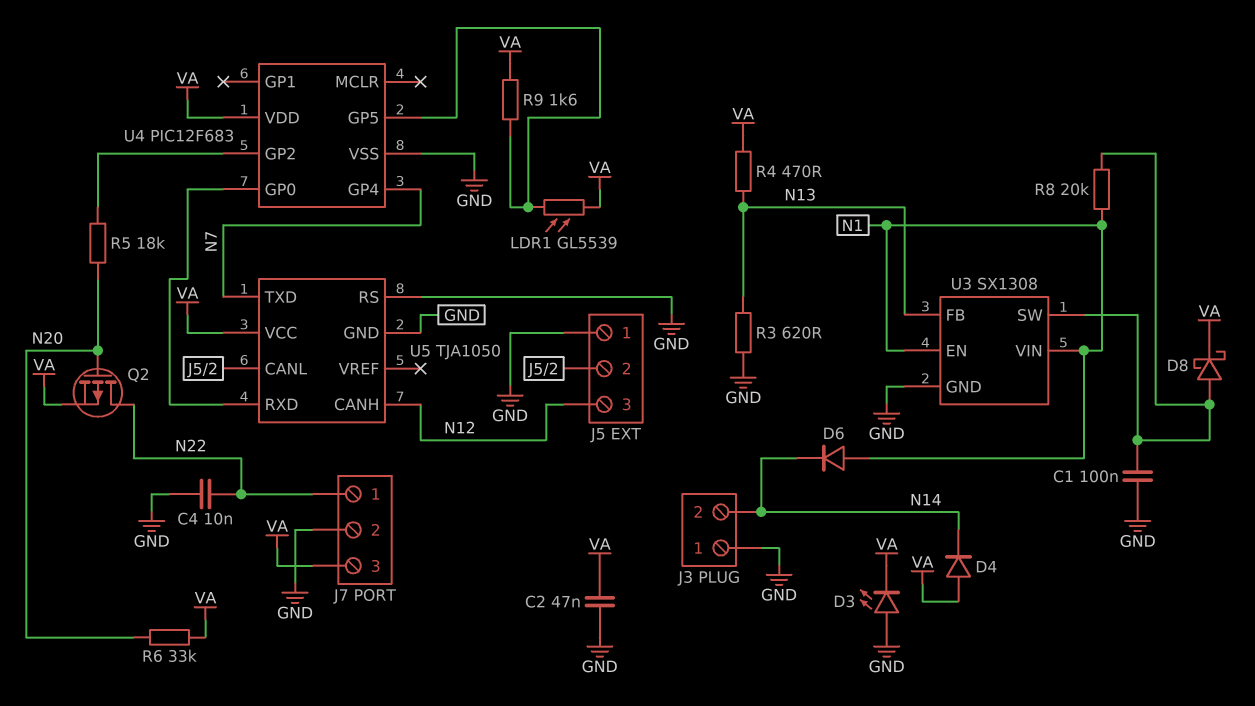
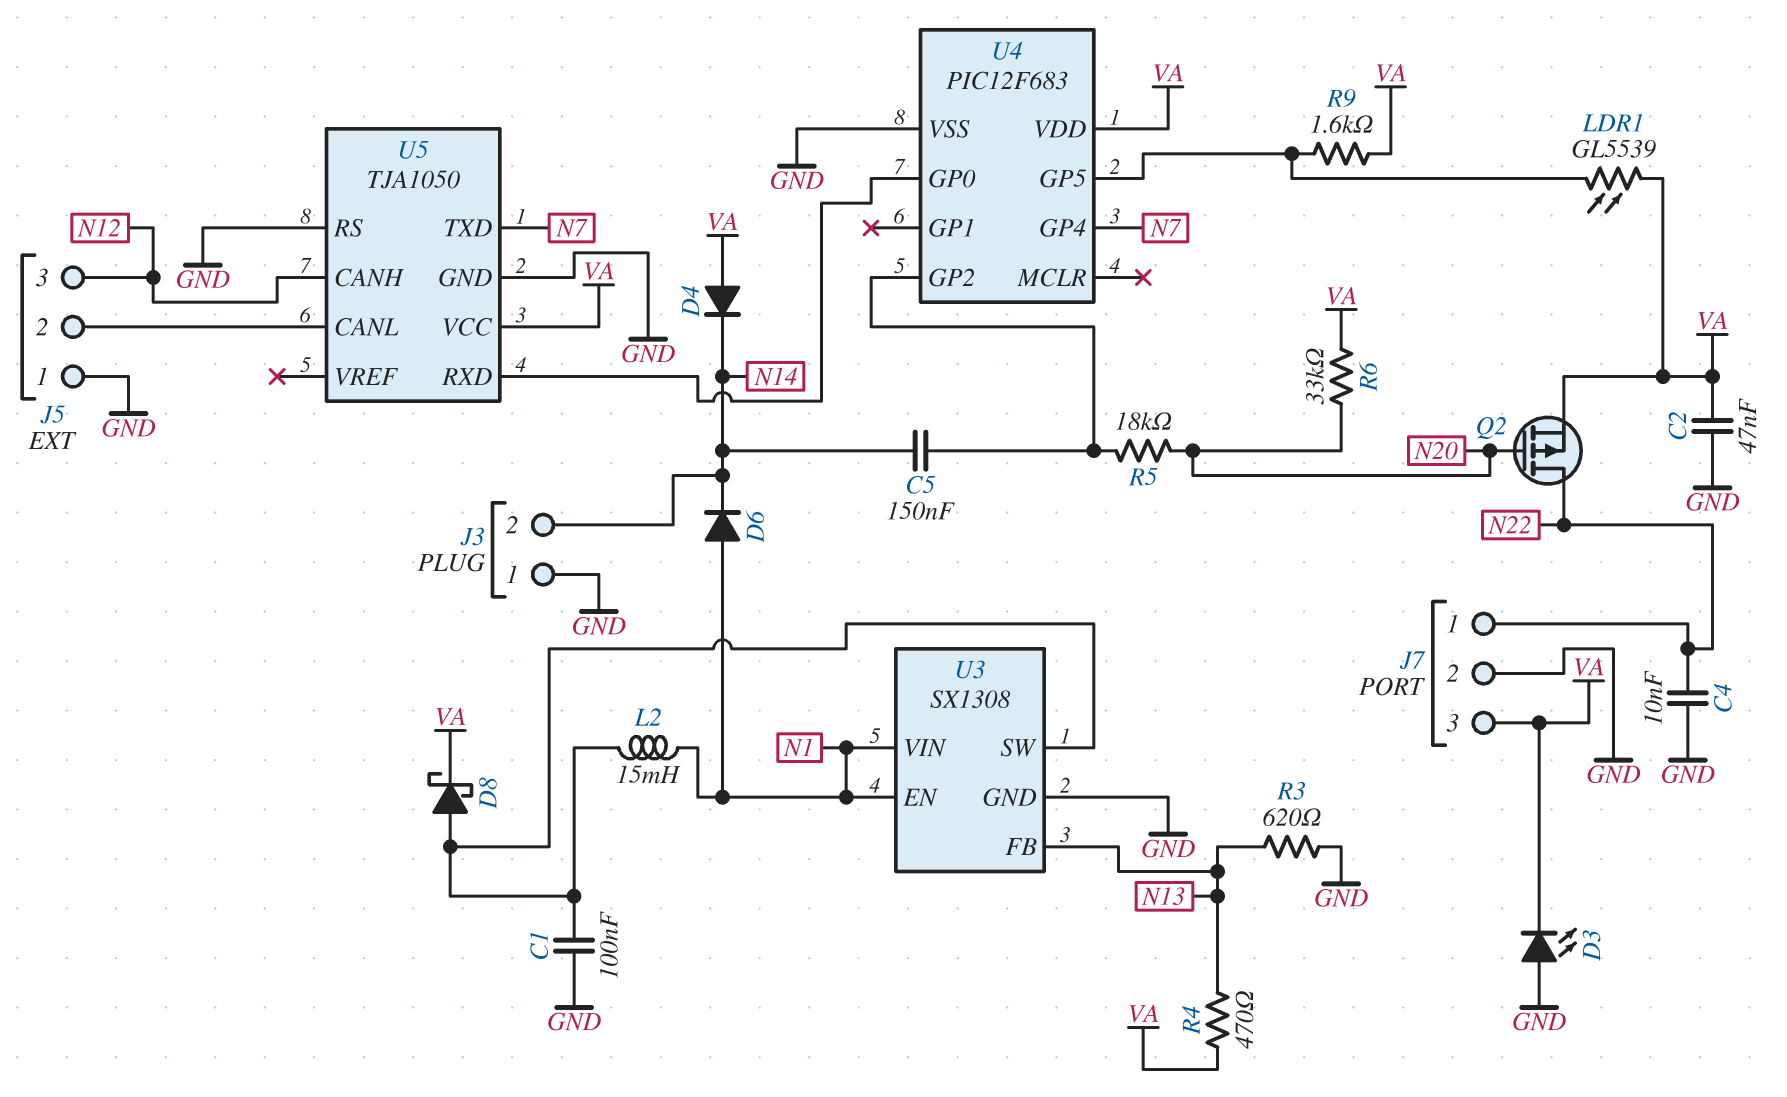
C5: none -> 150nF (N14, U4/GP2)
L2: none -> 15mH (N1, U3/SW)
R8: 20k (N1, U3/SW) -> none

